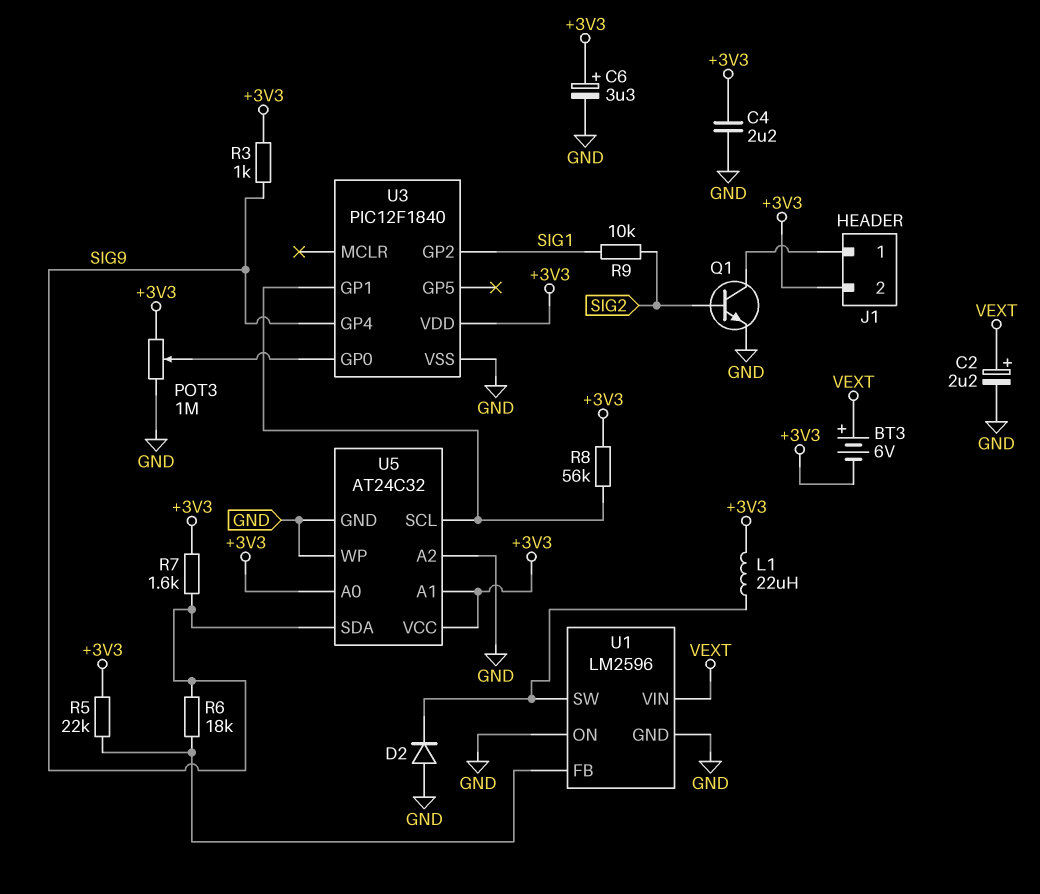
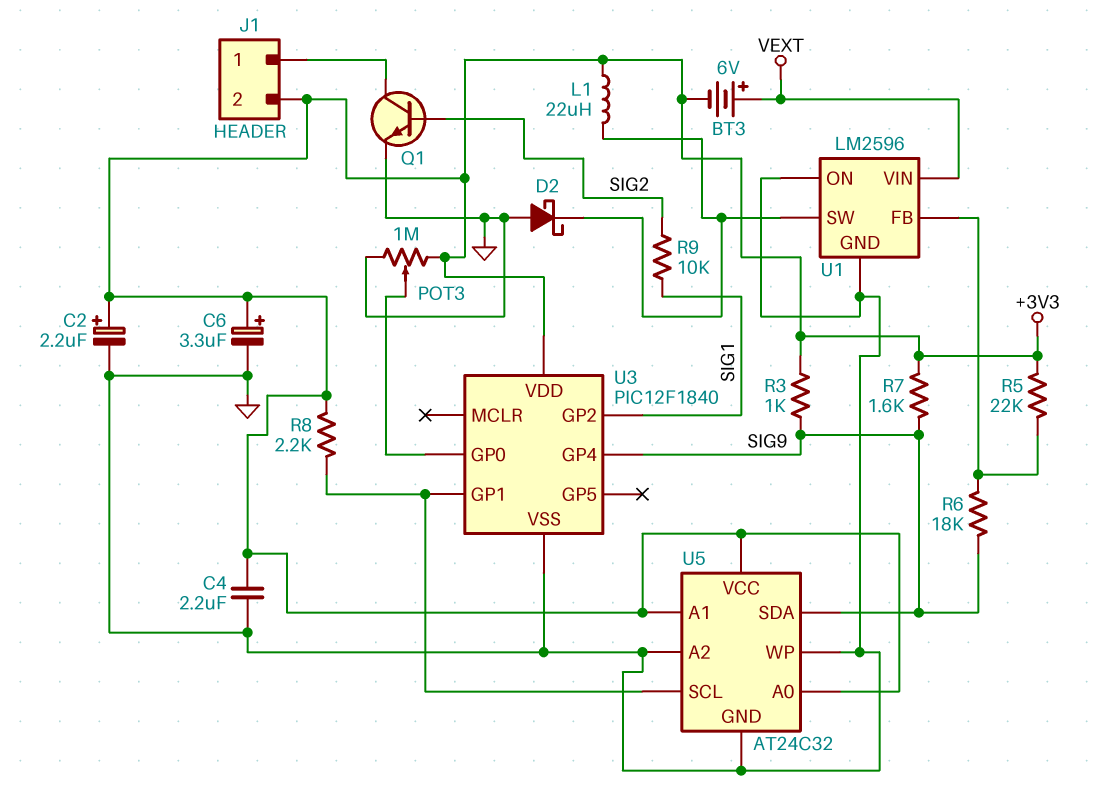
C2: 2.2uF (plus VEXT, minus GND) -> 2.2uF (plus +3V3, minus GND)
D2: diode (A GND, K U1/SW) -> schottky (A GND, K U1/SW)
R8: 56k (+3V3, U3/GP1) -> 2.2k (+3V3, U3/GP1)

